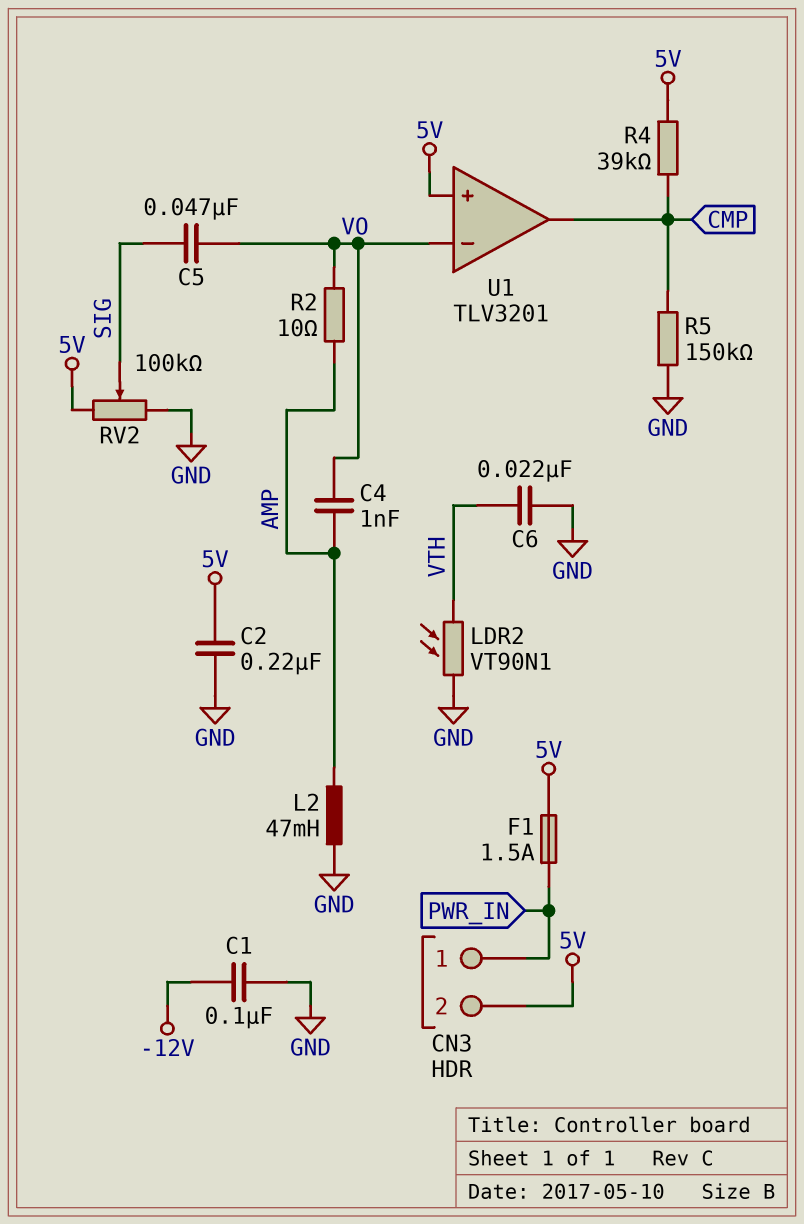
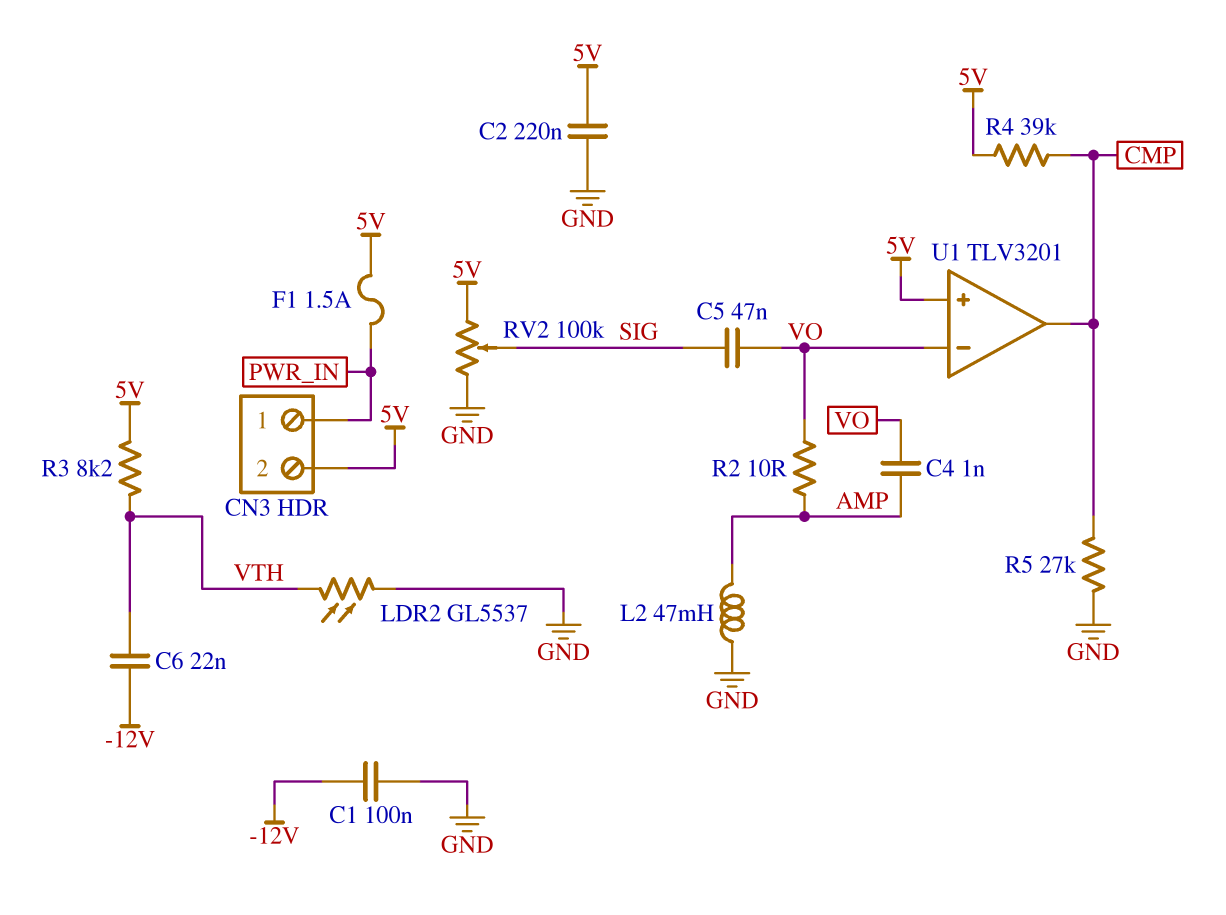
C6: 22nF (GND, VTH) -> 22nF (-12V, VTH)
LDR2: VT90N1 (GND, VTH) -> GL5537 (GND, VTH)
R3: none -> 8.2k (5V, VTH)
R5: 150k (CMP, GND) -> 27k (CMP, GND)

